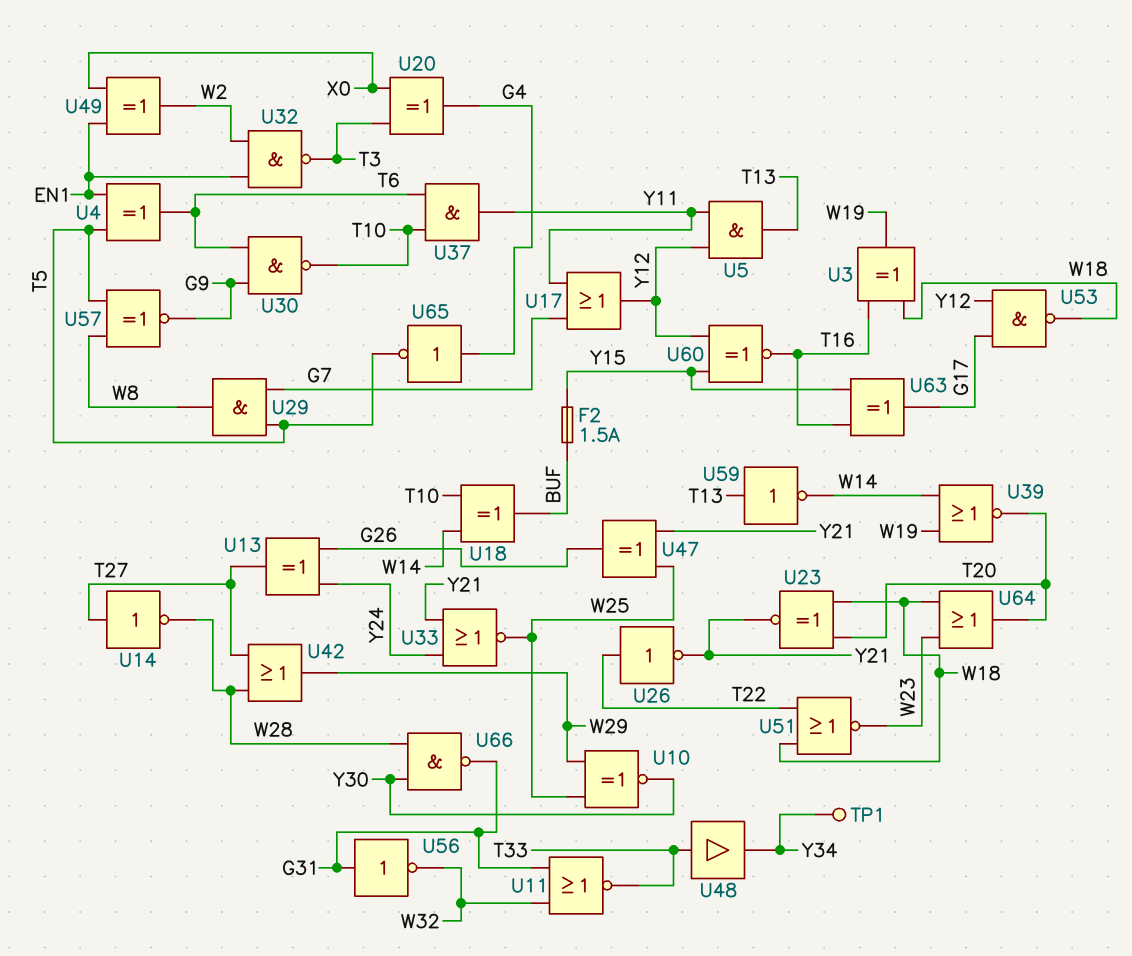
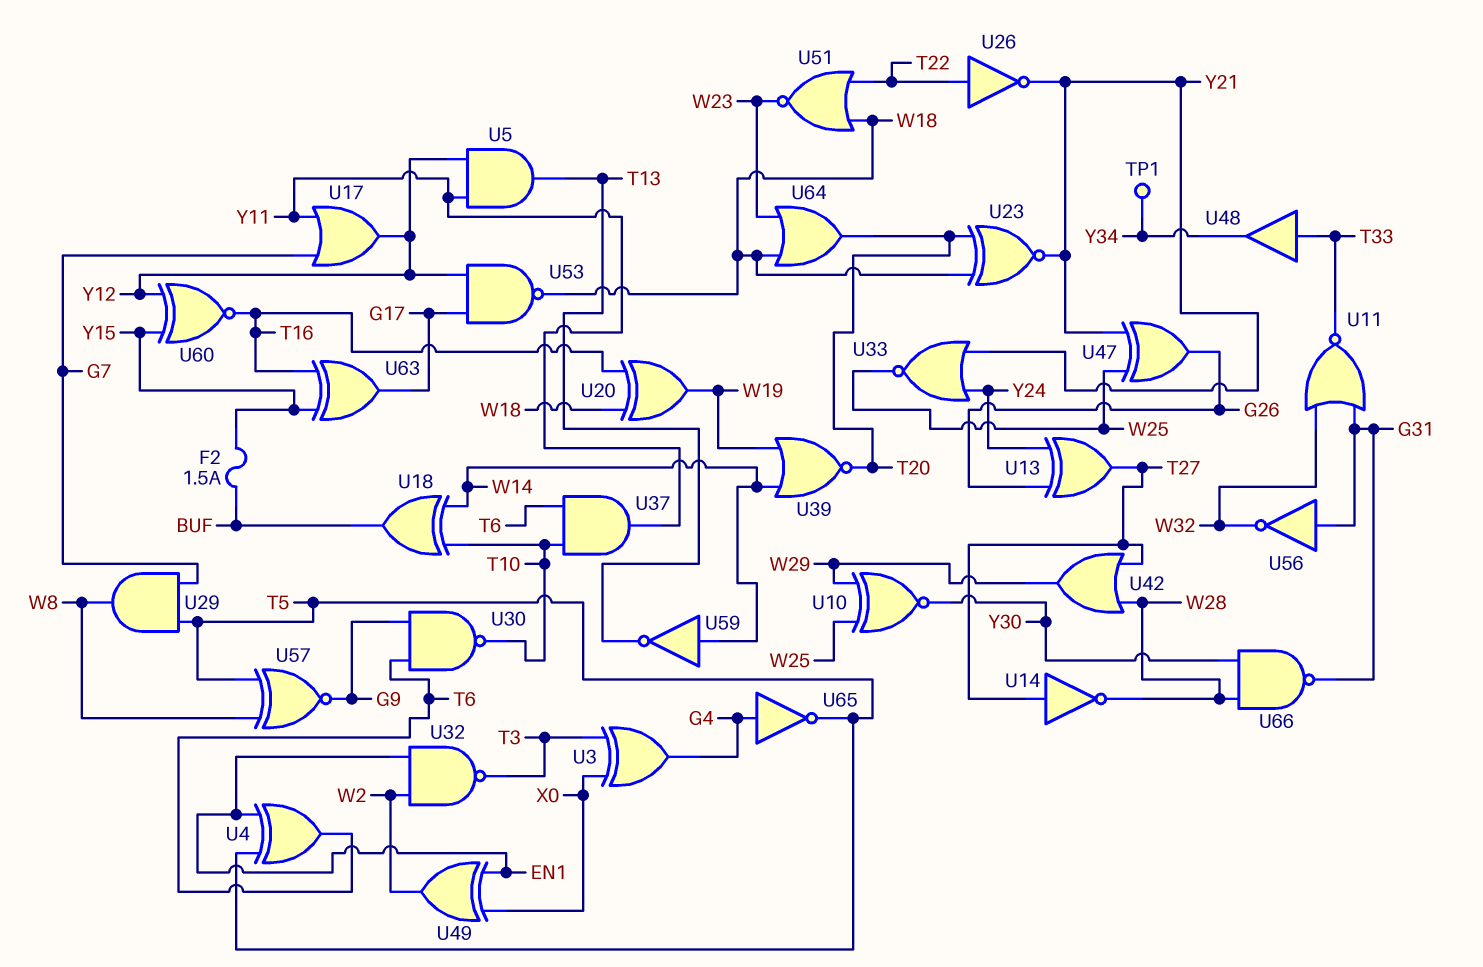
U3: XOR (in T16, in W18, out W19) -> XOR (in T3, in X0, out G4)
U20: XOR (in T3, in X0, out G4) -> XOR (in T16, in W18, out W19)
U59: NOT (in T13, out W14) -> NOT (in W14, out T13)

